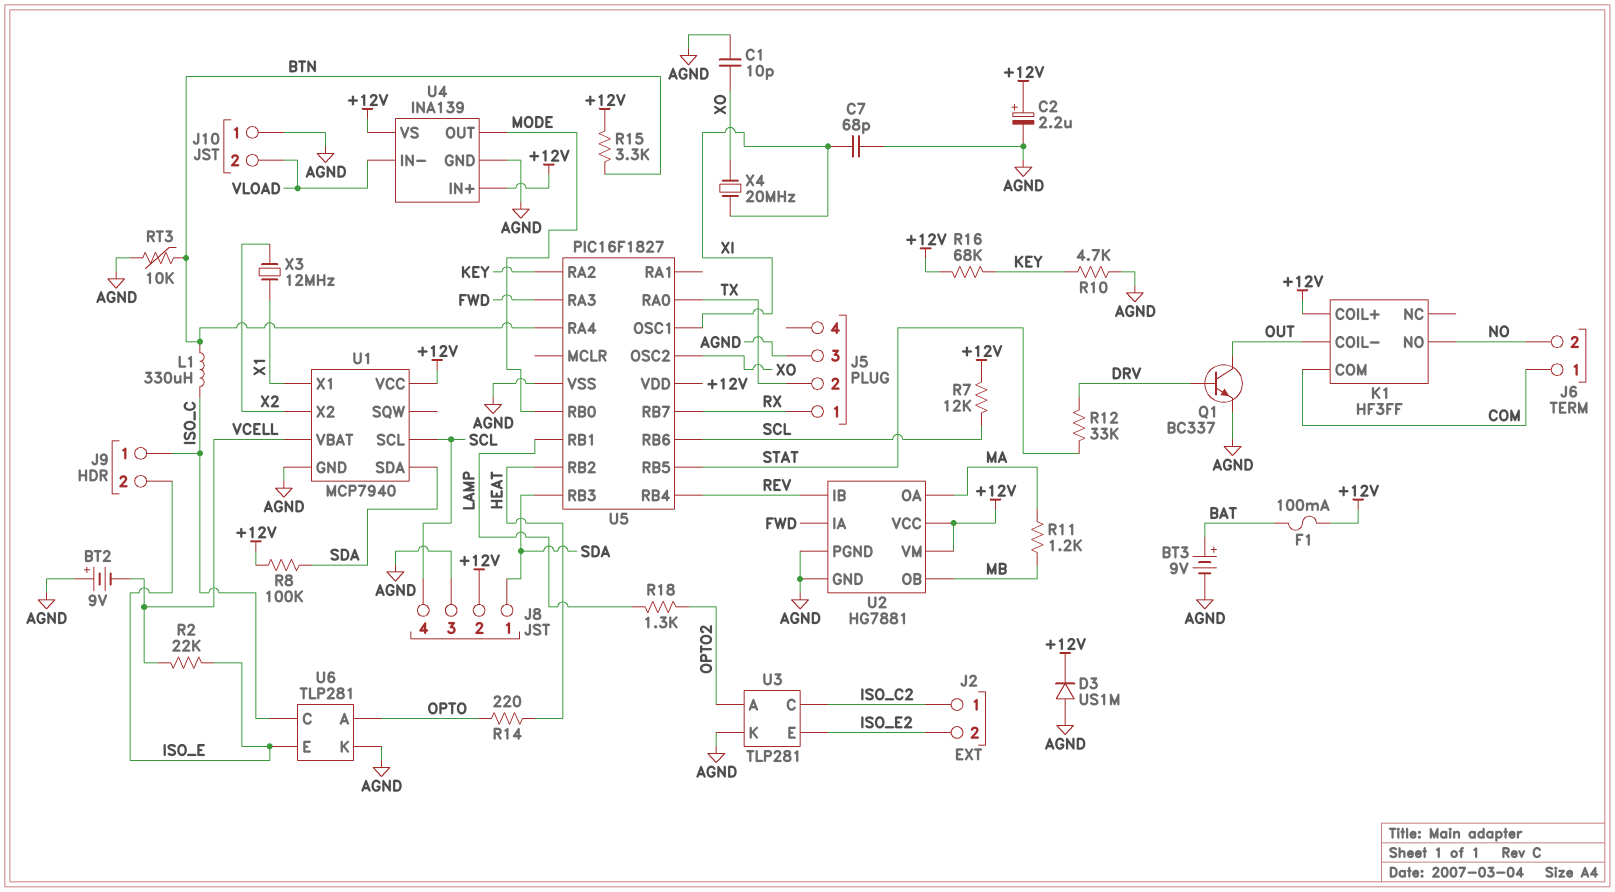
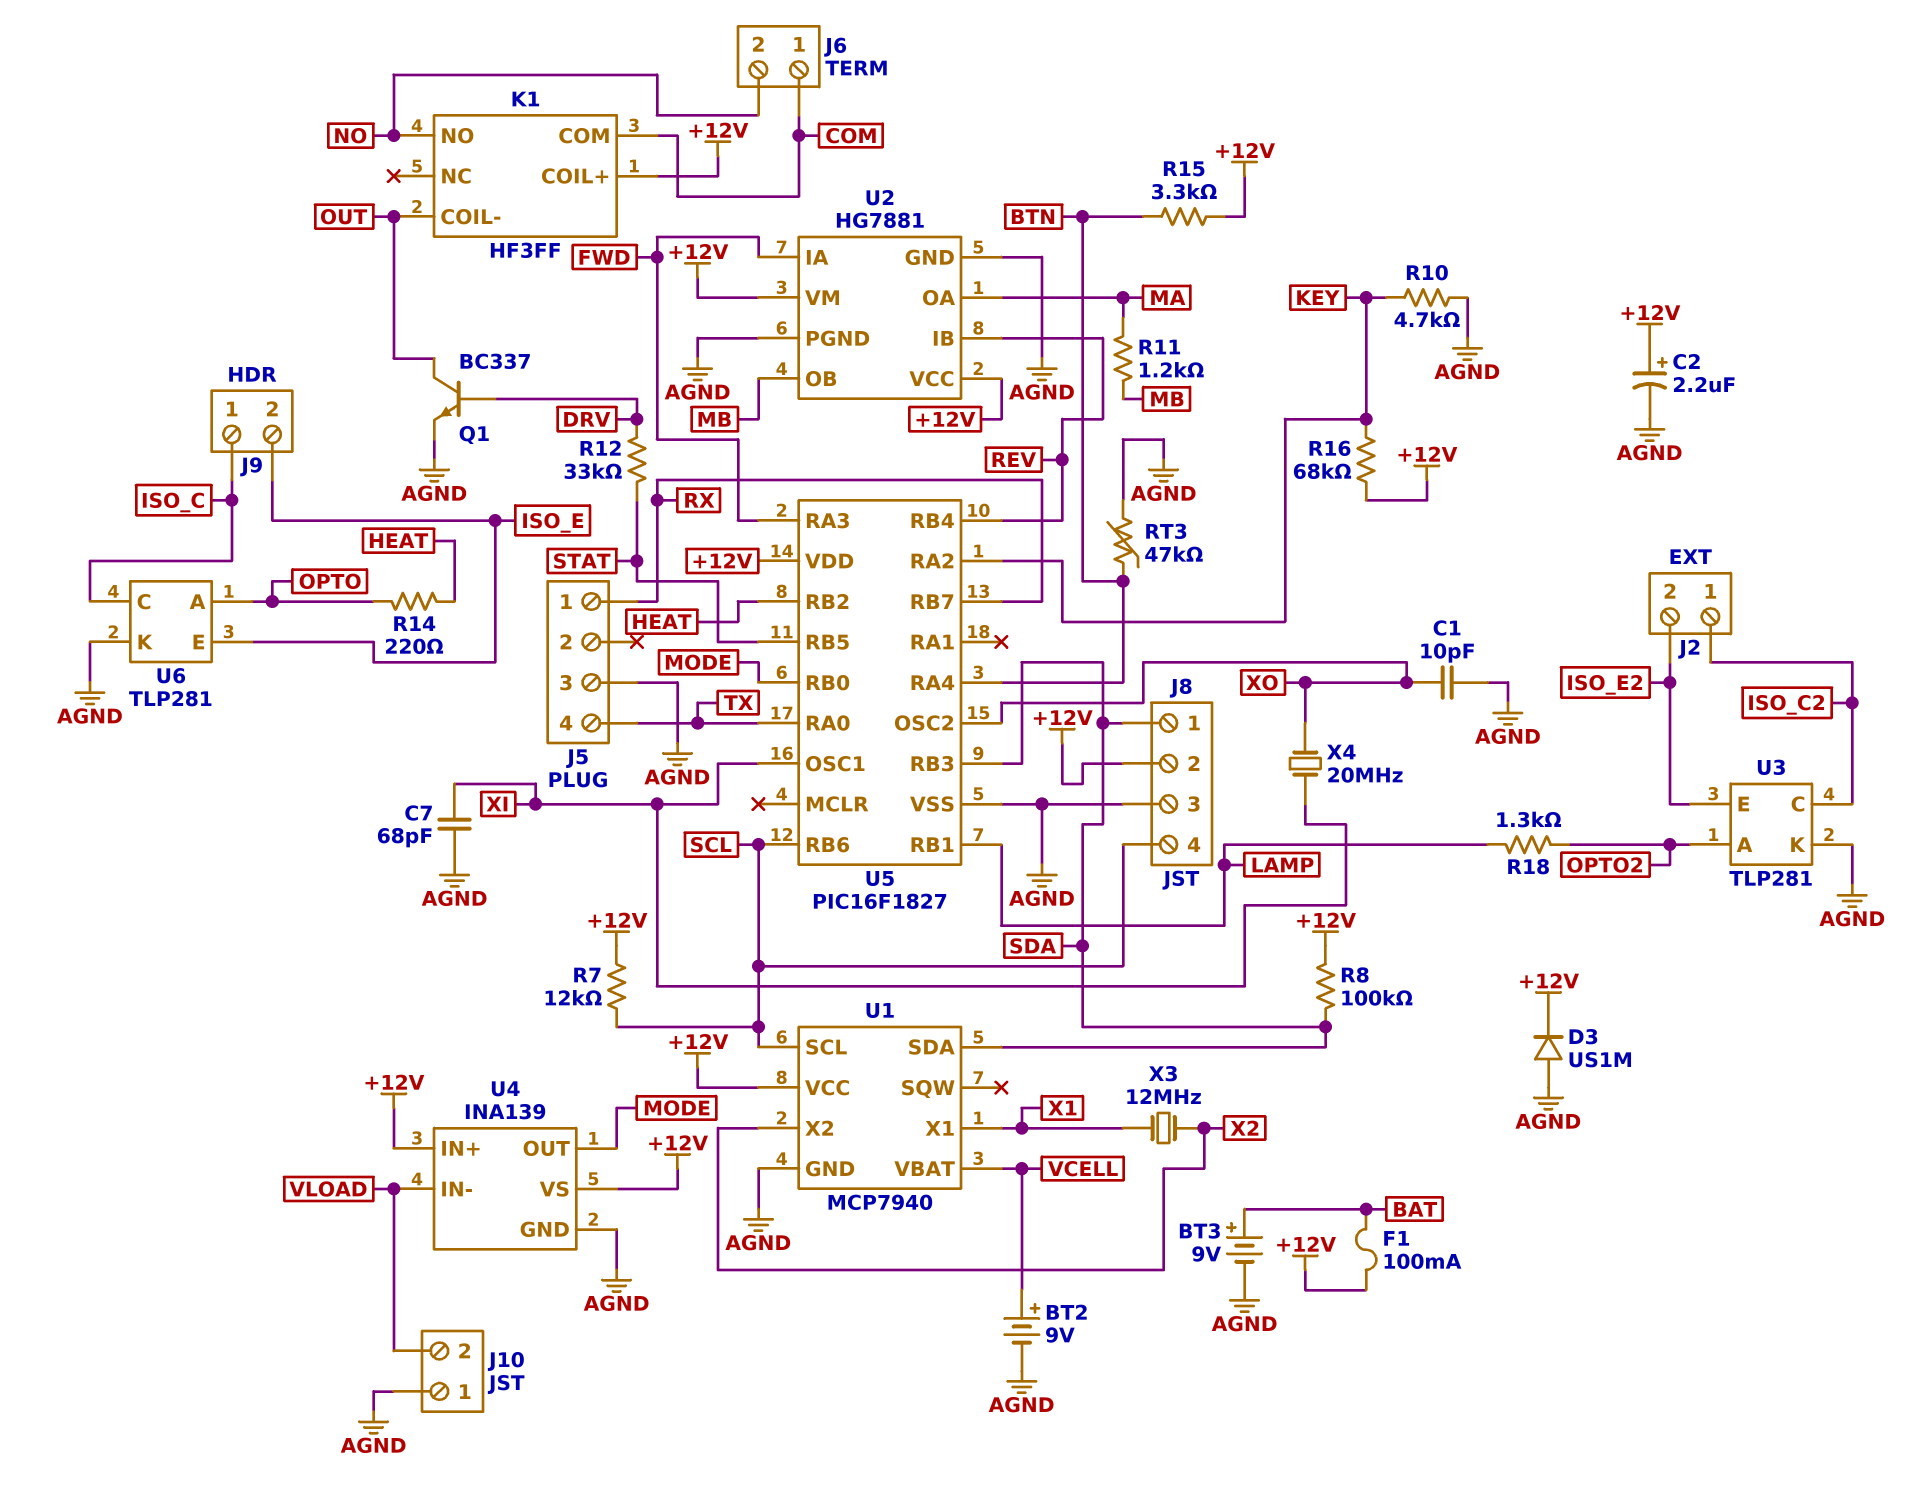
BT2: 9V (plus AGND, minus VCELL) -> 9V (plus VCELL, minus AGND)
J5 pin 2: TX -> none
J5 pin 4: none -> TX
L1: 330uH (BTN, ISO_C) -> none
R2: 22k (ISO_E, VCELL) -> none
RT3: 10k (AGND, BTN) -> 47k (AGND, BTN)

